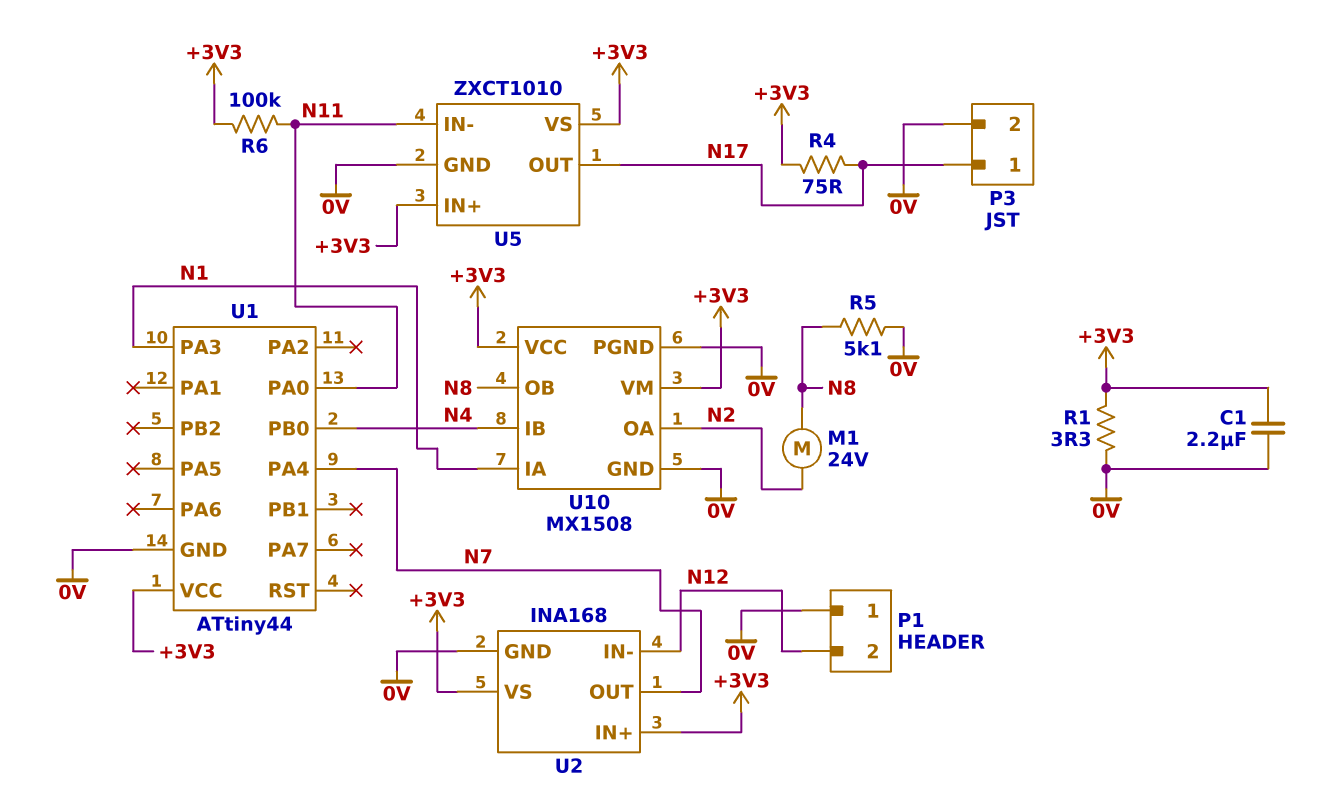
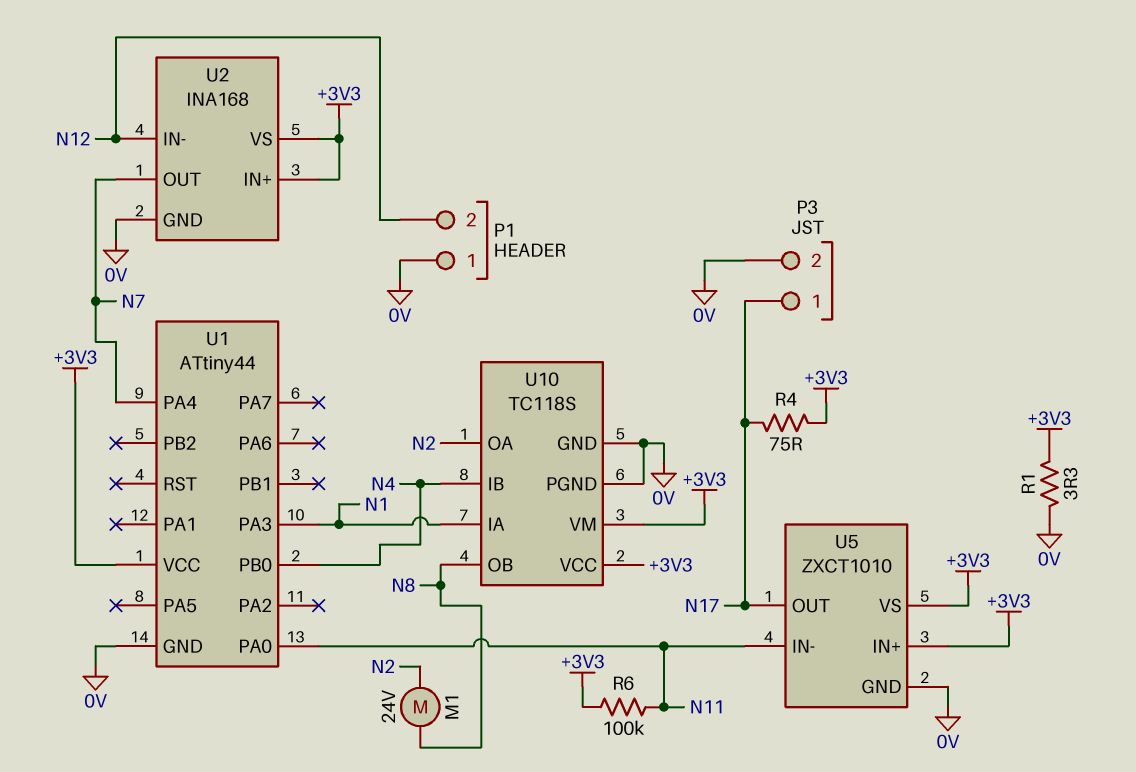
C1: 2.2uF (+3V3, 0V) -> none
R5: 5.1k (0V, N8) -> none
U10: MX1508 -> TC118S

